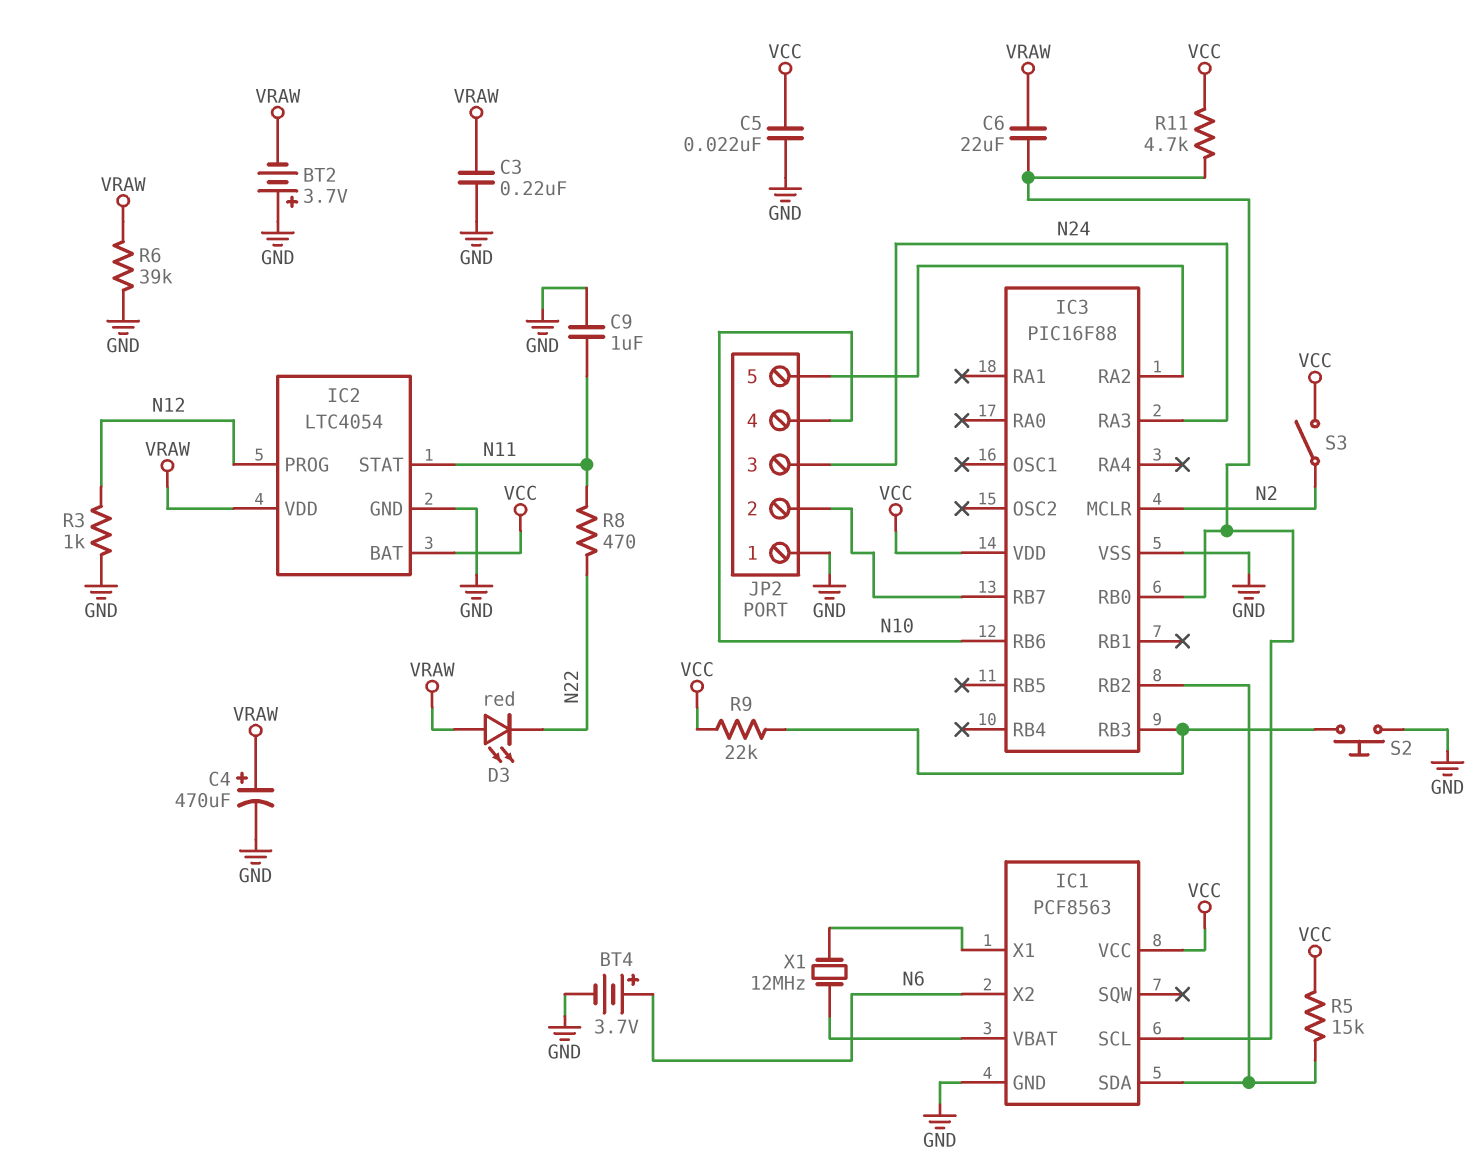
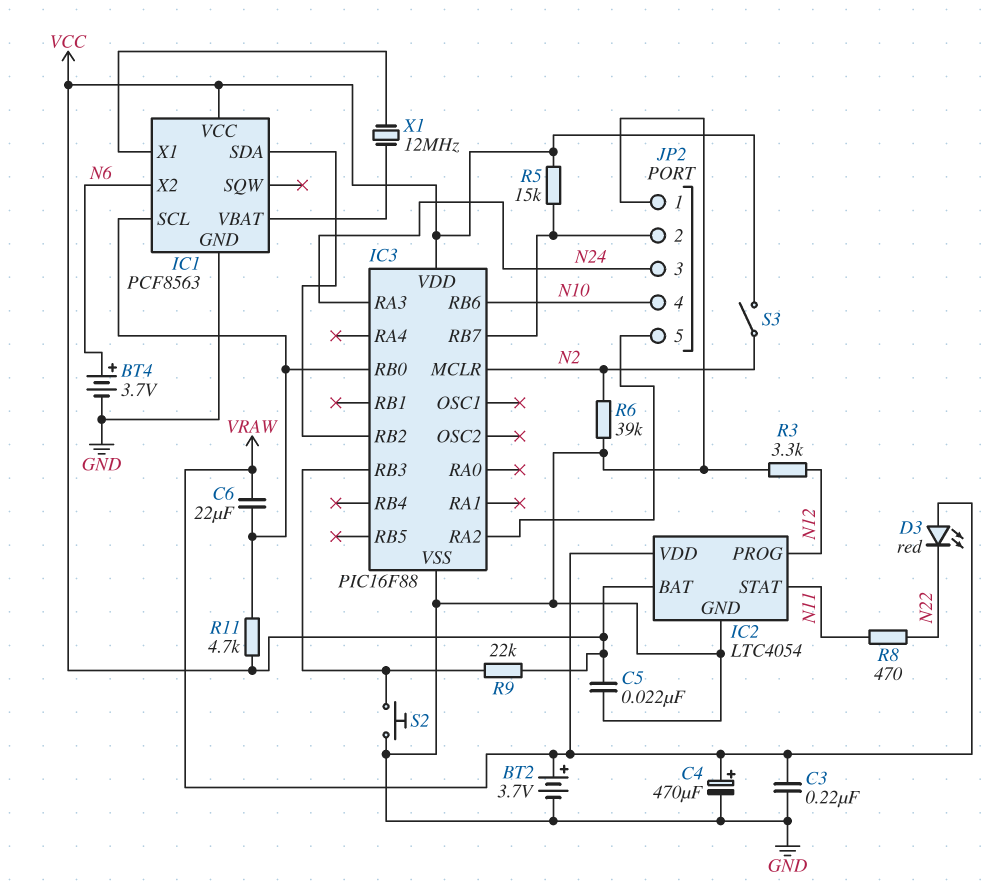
BT2: 3.7V (plus GND, minus VRAW) -> 3.7V (plus VRAW, minus GND)
C9: 1uF (GND, N11) -> none
R3: 1k (GND, N12) -> 3.3k (GND, N12)
R5: 15k (IC1/SDA, VCC) -> 15k (IC3/RB7, VCC)
R6: 39k (GND, VRAW) -> 39k (GND, N2)

